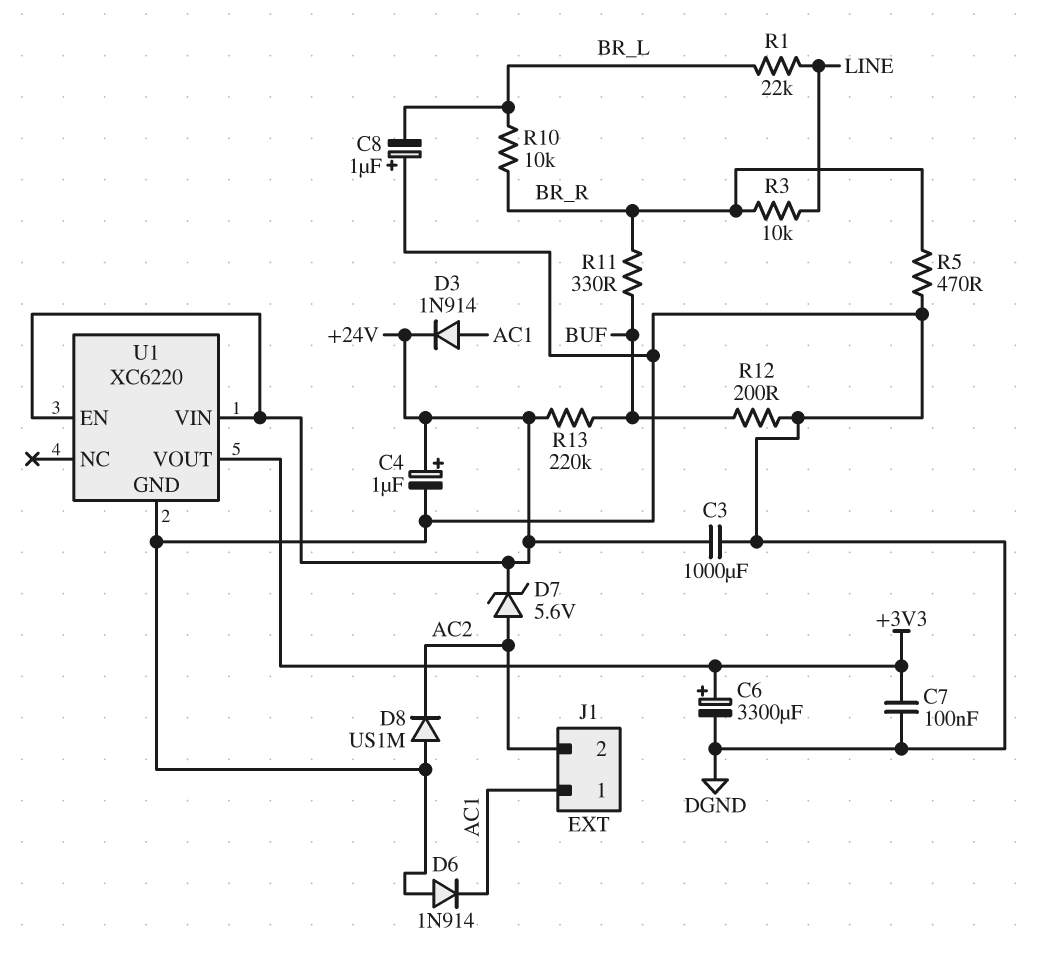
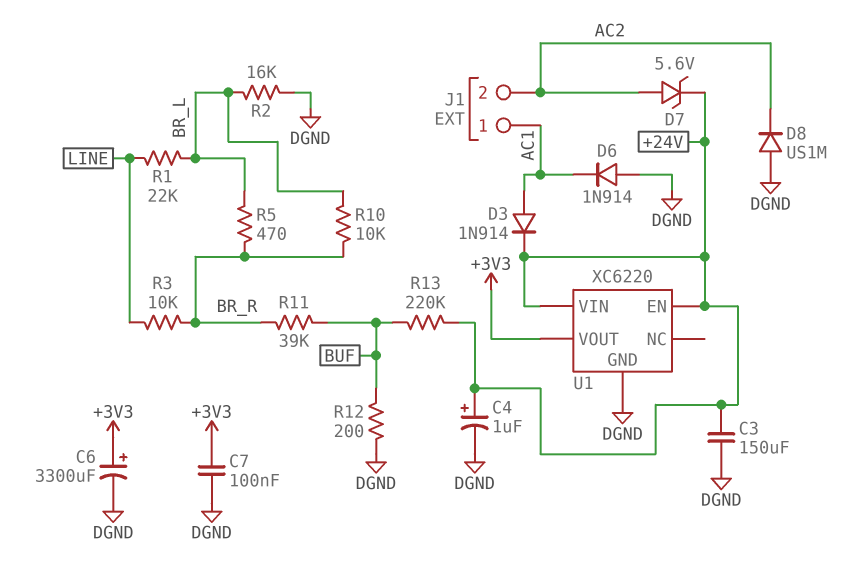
C3: 1000uF (+24V, DGND) -> 150uF (+24V, DGND)
C8: 1uF (plus DGND, minus BR_L) -> none
R2: none -> 16k (BR_L, DGND)
R5: 470 (BR_R, DGND) -> 470 (BR_L, BR_R)
R11: 330 (BR_R, BUF) -> 39k (BR_R, BUF)

